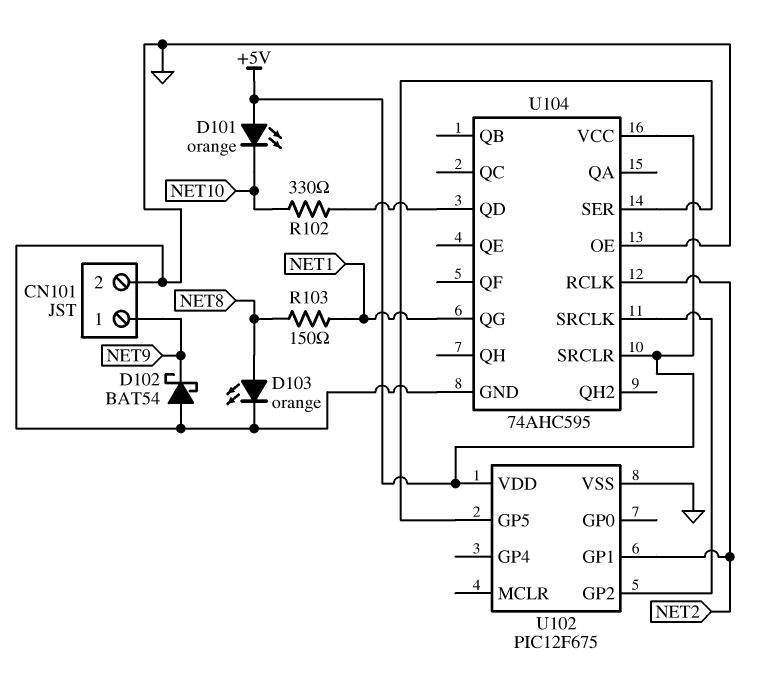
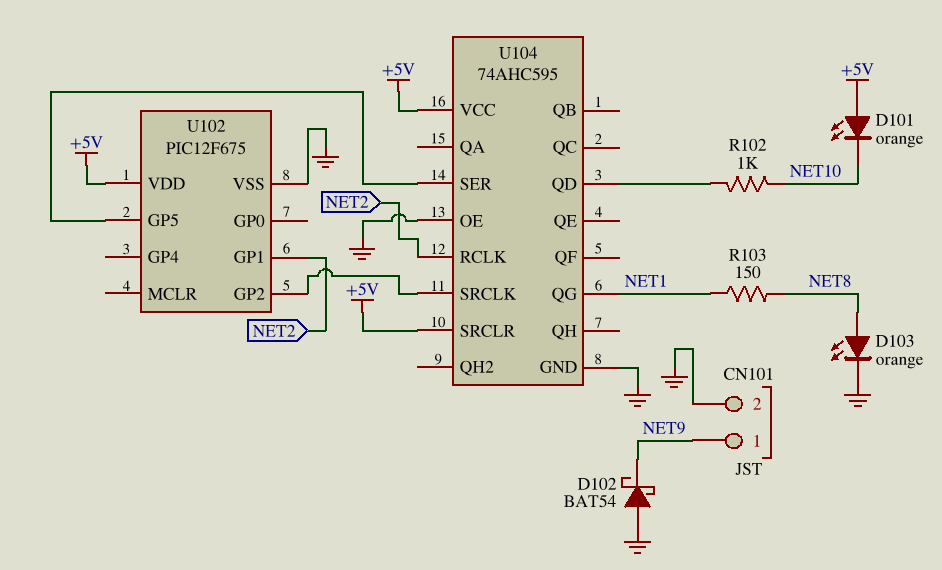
R102: 330 (NET10, U104/QD) -> 1k (NET10, U104/QD)

